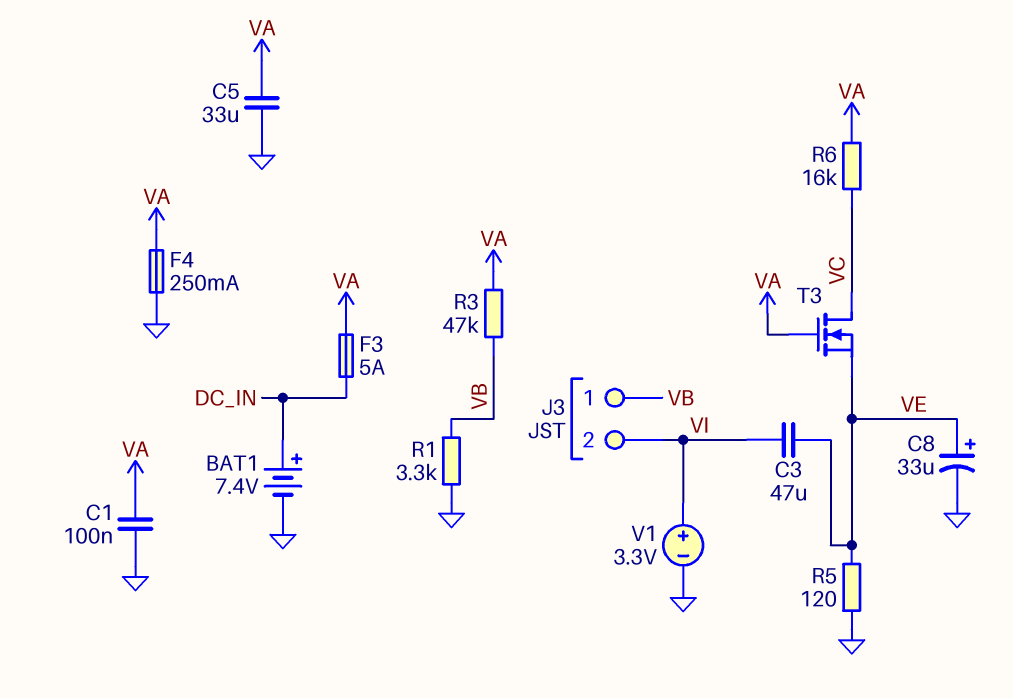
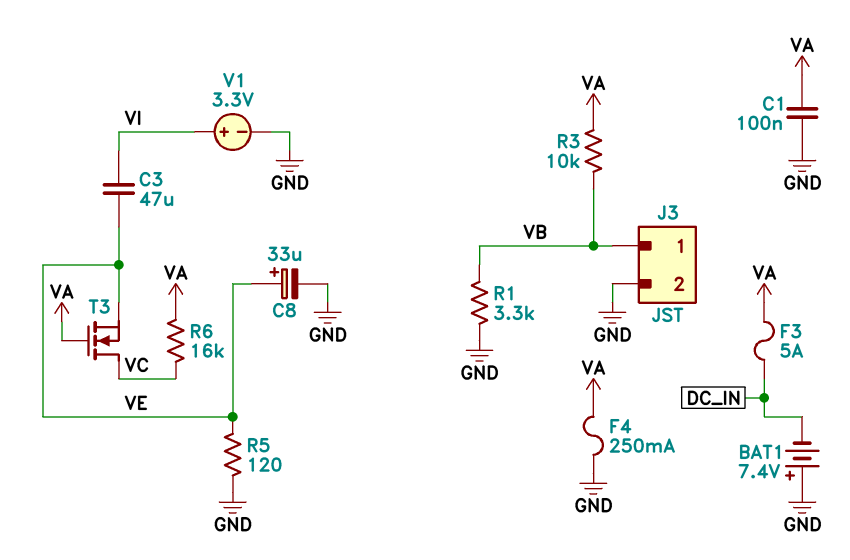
BAT1: 7.4V (plus DC_IN, minus GND) -> 7.4V (plus GND, minus DC_IN)
C5: 33uF (GND, VA) -> none
J3 pin 2: VI -> GND
R3: 47k (VA, VB) -> 10k (VA, VB)

